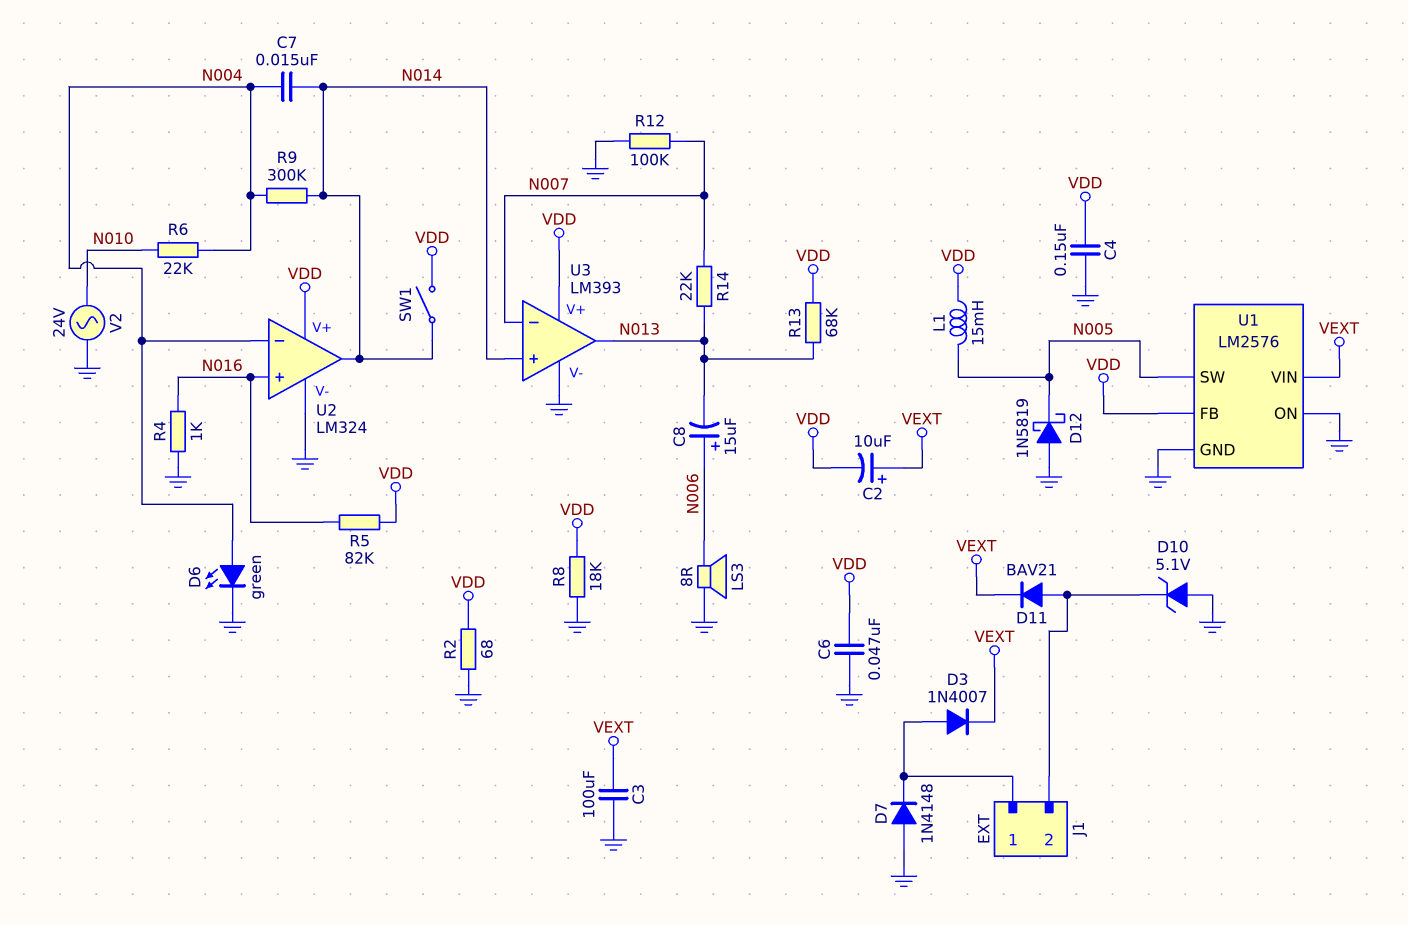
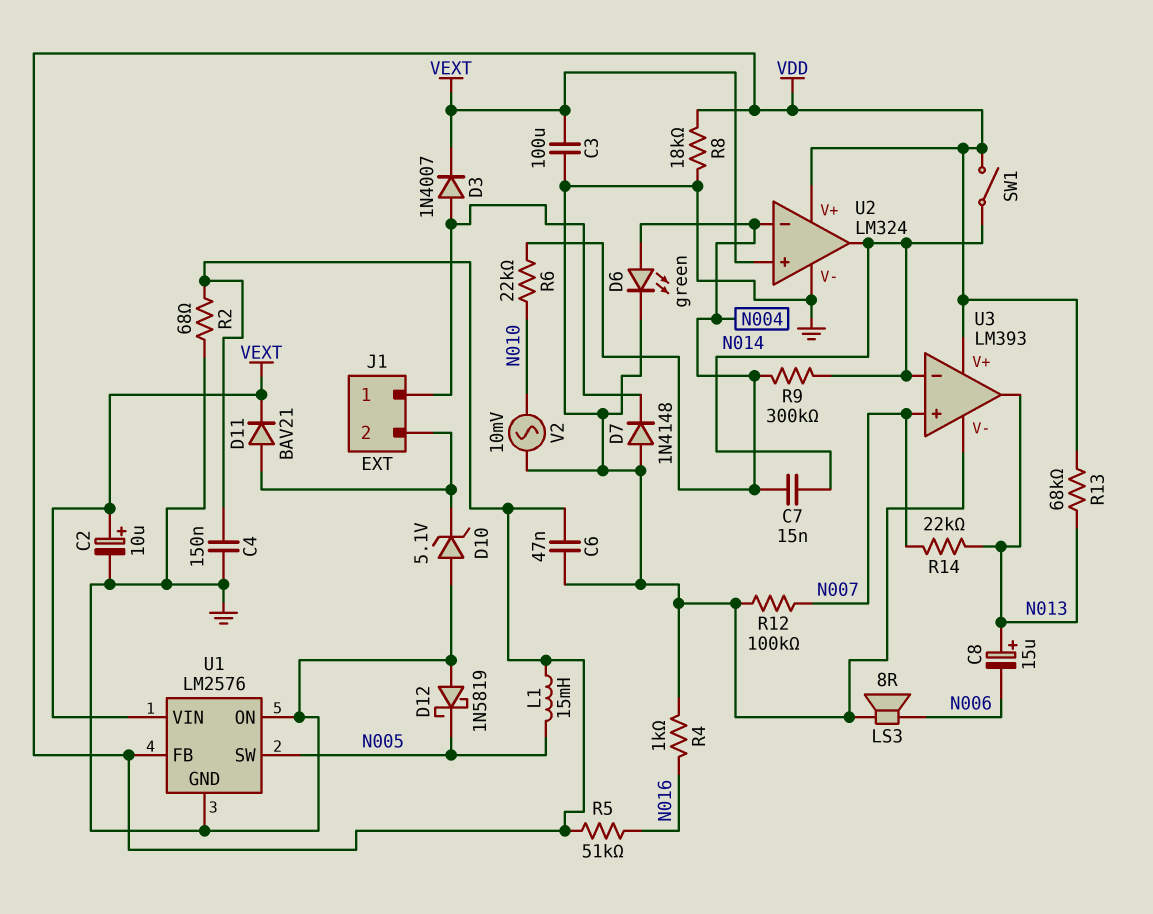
C2: 10uF (plus VEXT, minus VDD) -> 10uF (plus VEXT, minus GND)
C8: 15uF (plus N006, minus N013) -> 15uF (plus N013, minus N006)
R5: 82k (N016, VDD) -> 51k (N016, VDD)
U2 pin in+: N016 -> VEXT
U3 pin in+: N014 -> N007
U3 pin in-: N007 -> N014
V2: AC 24V (GND, N010) -> AC 10mV (GND, N010)

